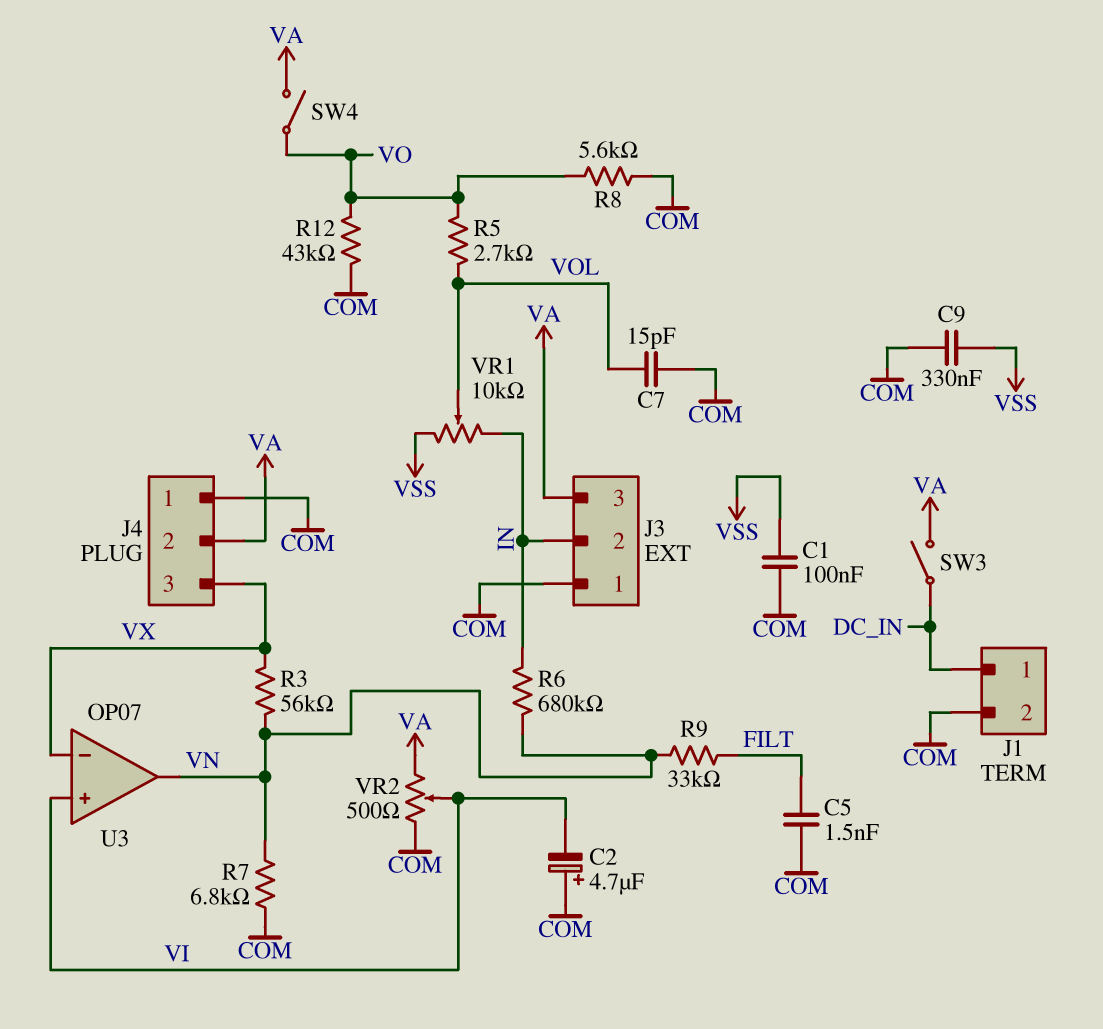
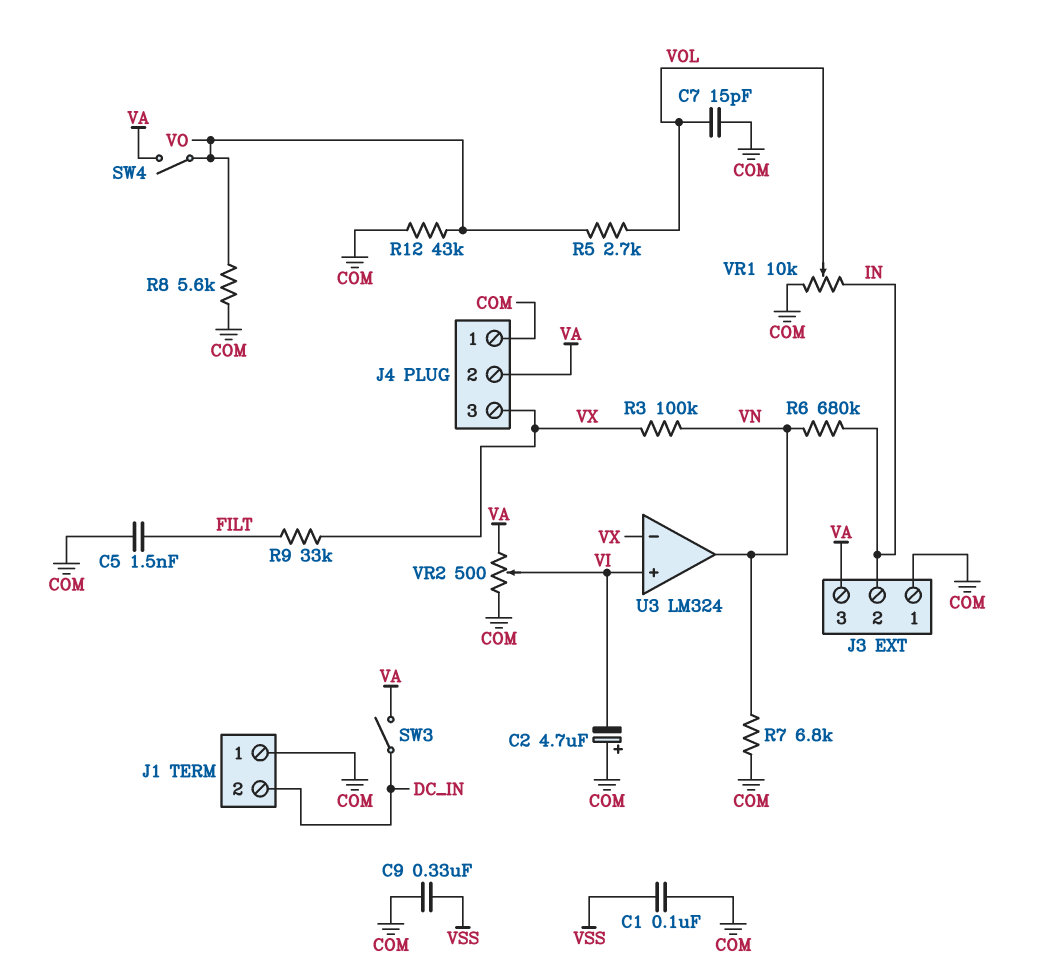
J1 pin 1: DC_IN -> COM
J1 pin 2: COM -> DC_IN
R3: 56k (VN, VX) -> 100k (VN, VX)
R9: 33k (FILT, VN) -> 33k (FILT, VX)
U3: OP07 -> LM324
VR1: 10k (IN, VSS, wiper VOL) -> 10k (COM, IN, wiper VOL)

